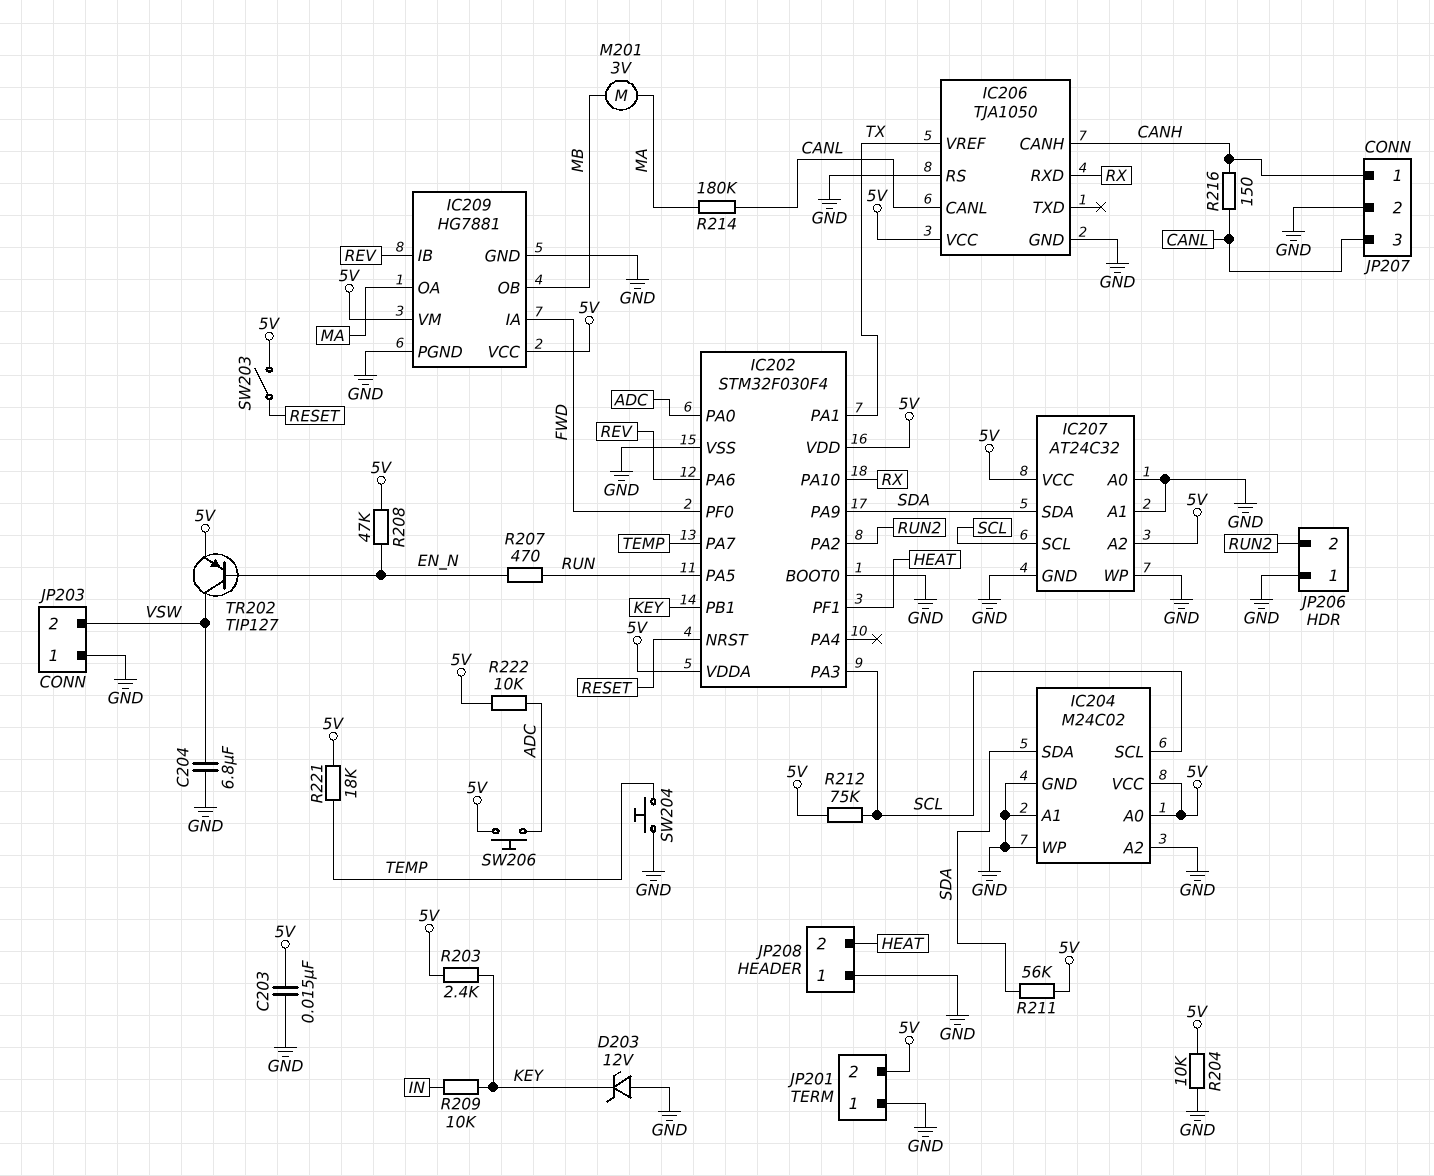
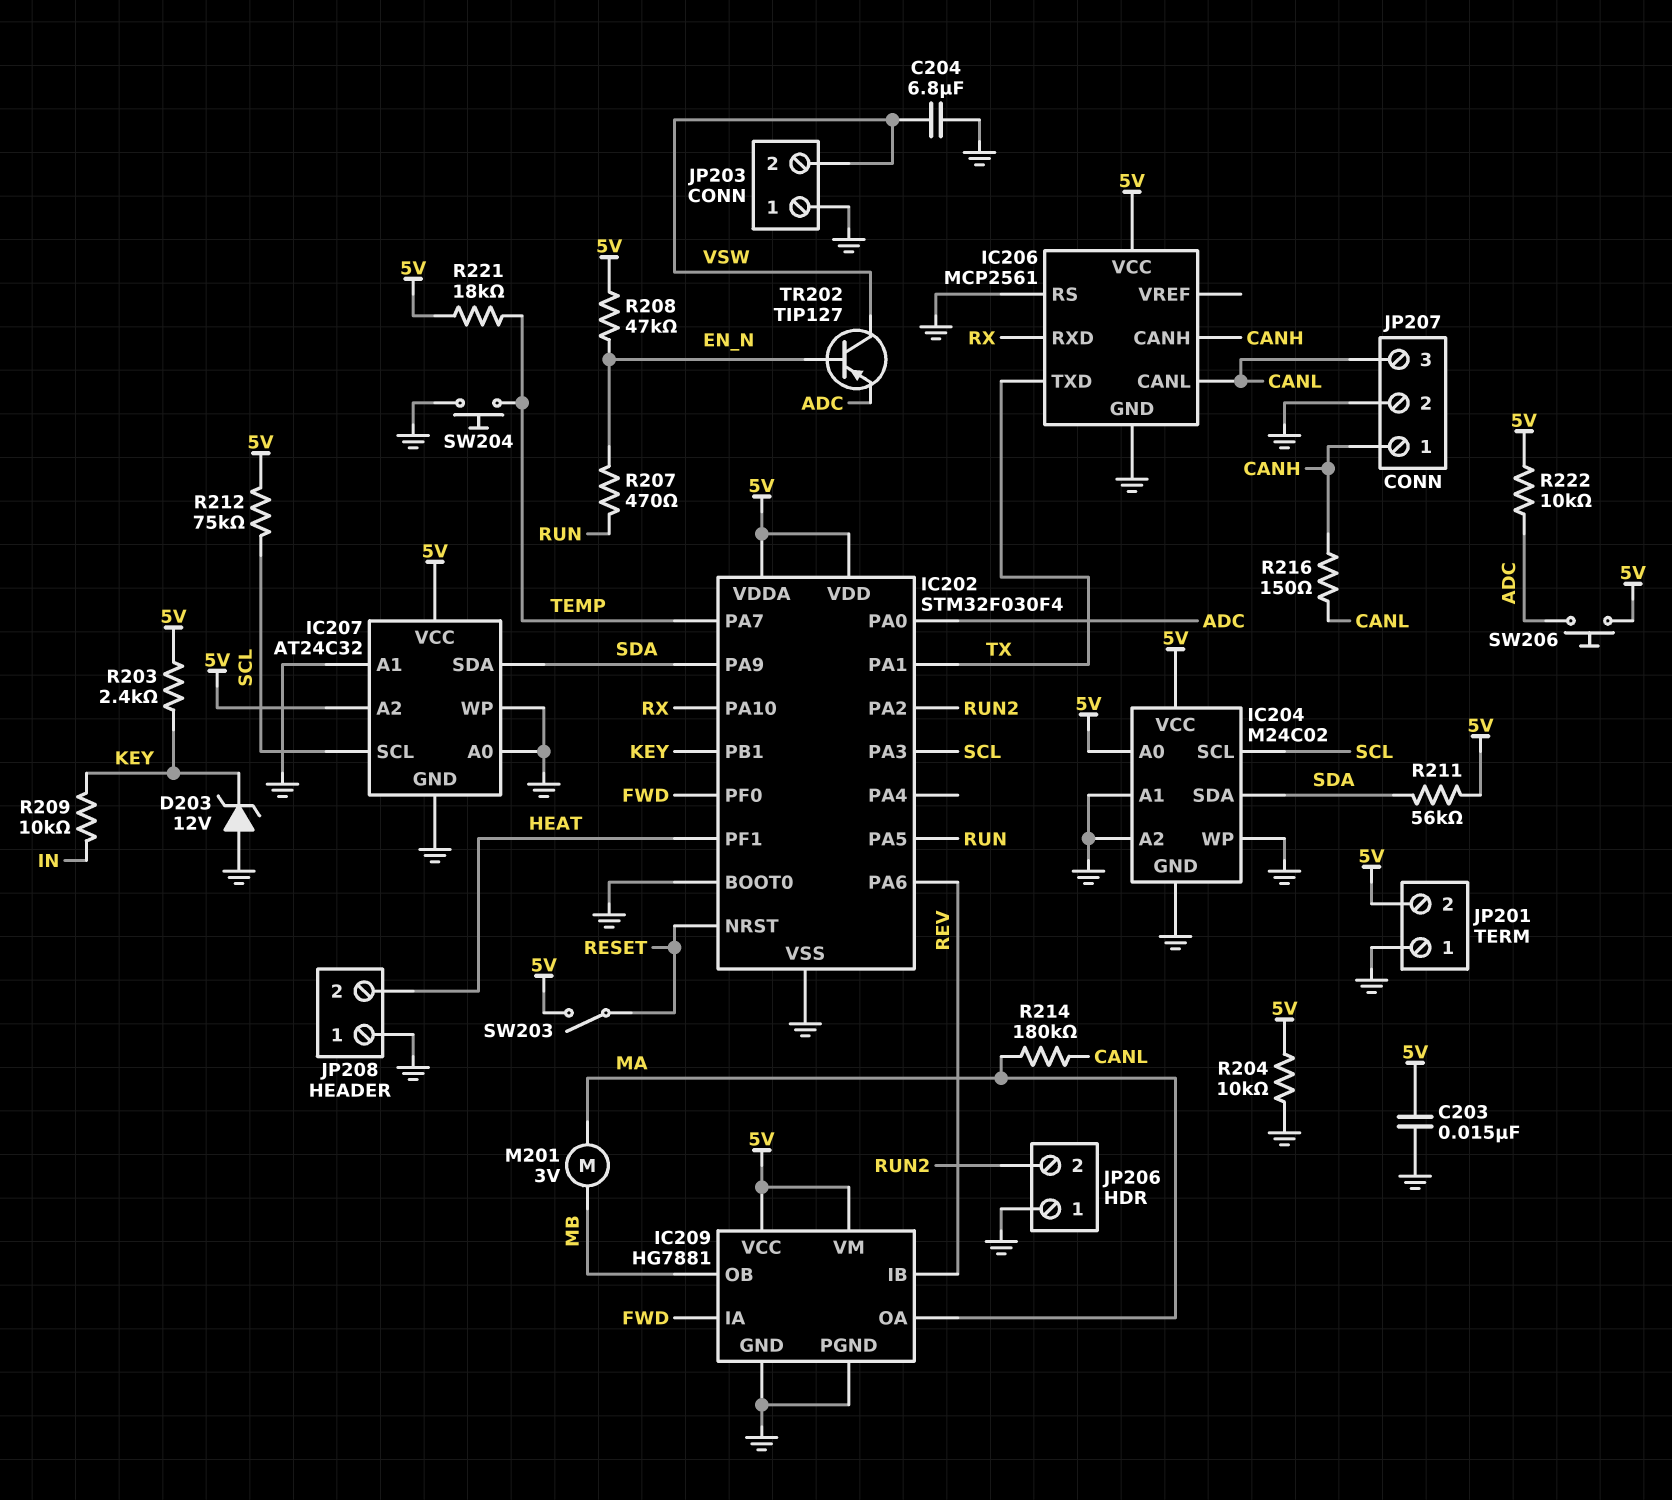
IC206: TJA1050 -> MCP2561
IC206 pin TXD: none -> TX
IC206 pin VREF: TX -> none
TR202: PNP TIP127 (B EN_N, C VSW, E 5V) -> PNP TIP127 (B EN_N, C VSW, E ADC)

